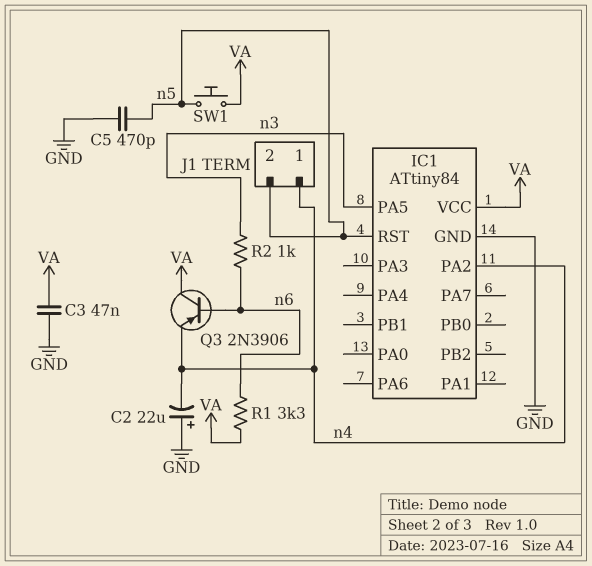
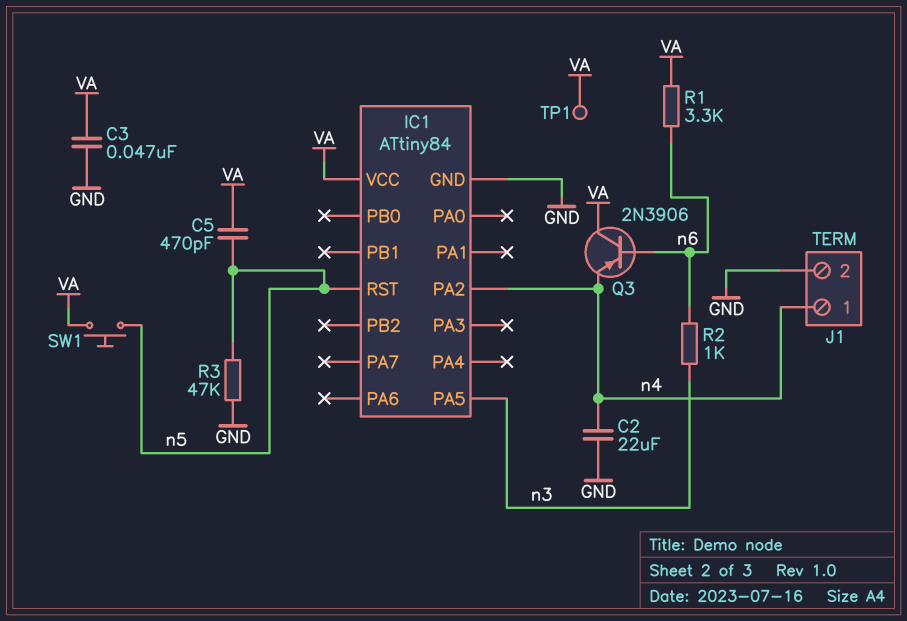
C2: 22uF (plus GND, minus n4) -> 22uF (GND, n4)
C5: 470pF (GND, n5) -> 470pF (VA, n5)
J1 pin 2: n5 -> GND
R3: none -> 47k (GND, n5)
TP1: none -> test point (VA)

